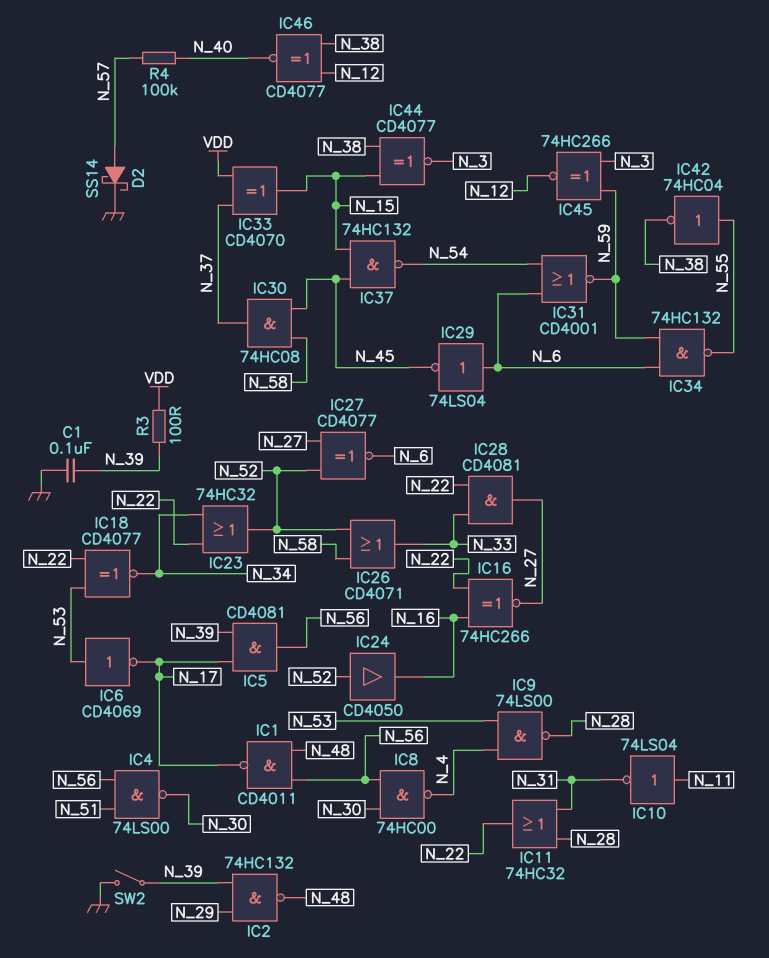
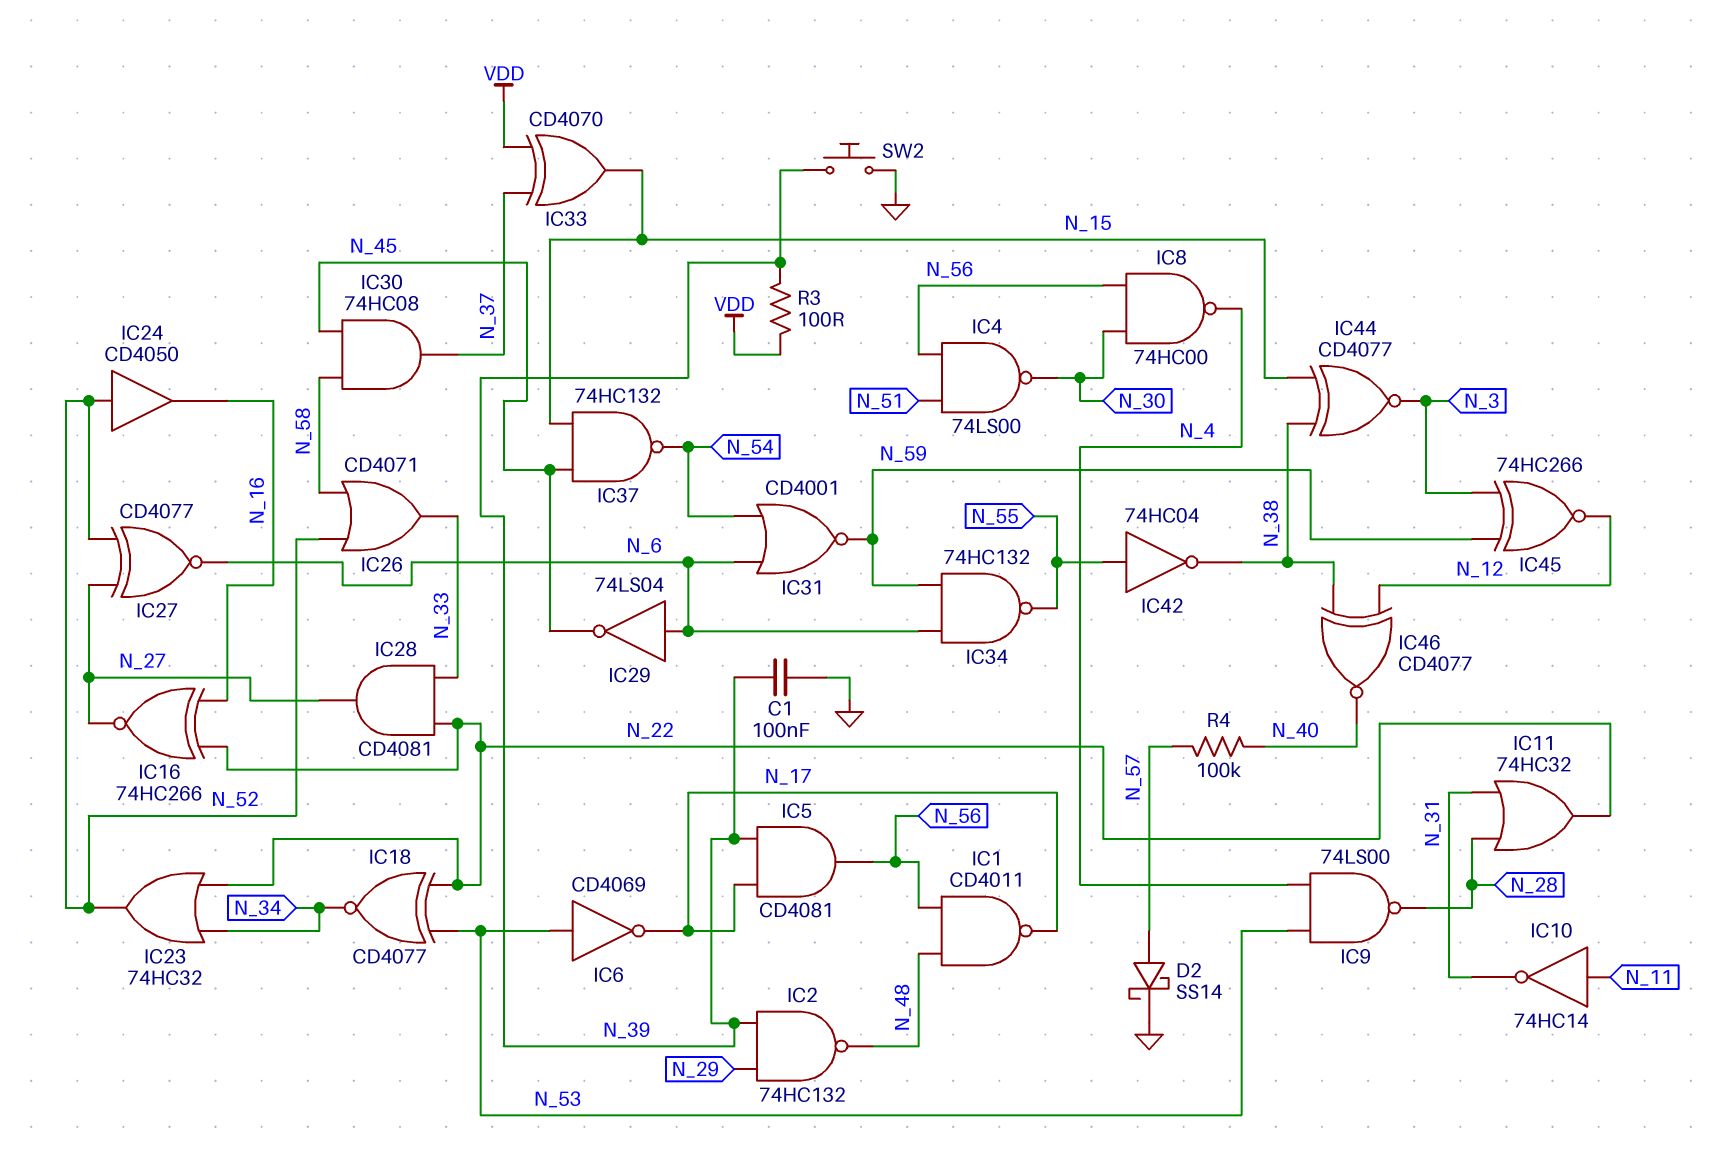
IC10: NOT 74LS04 (in N_11, out N_31) -> NOT 74HC14 (in N_11, out N_31)
SW2: switch (GND, N_39) -> button (GND, N_39)

